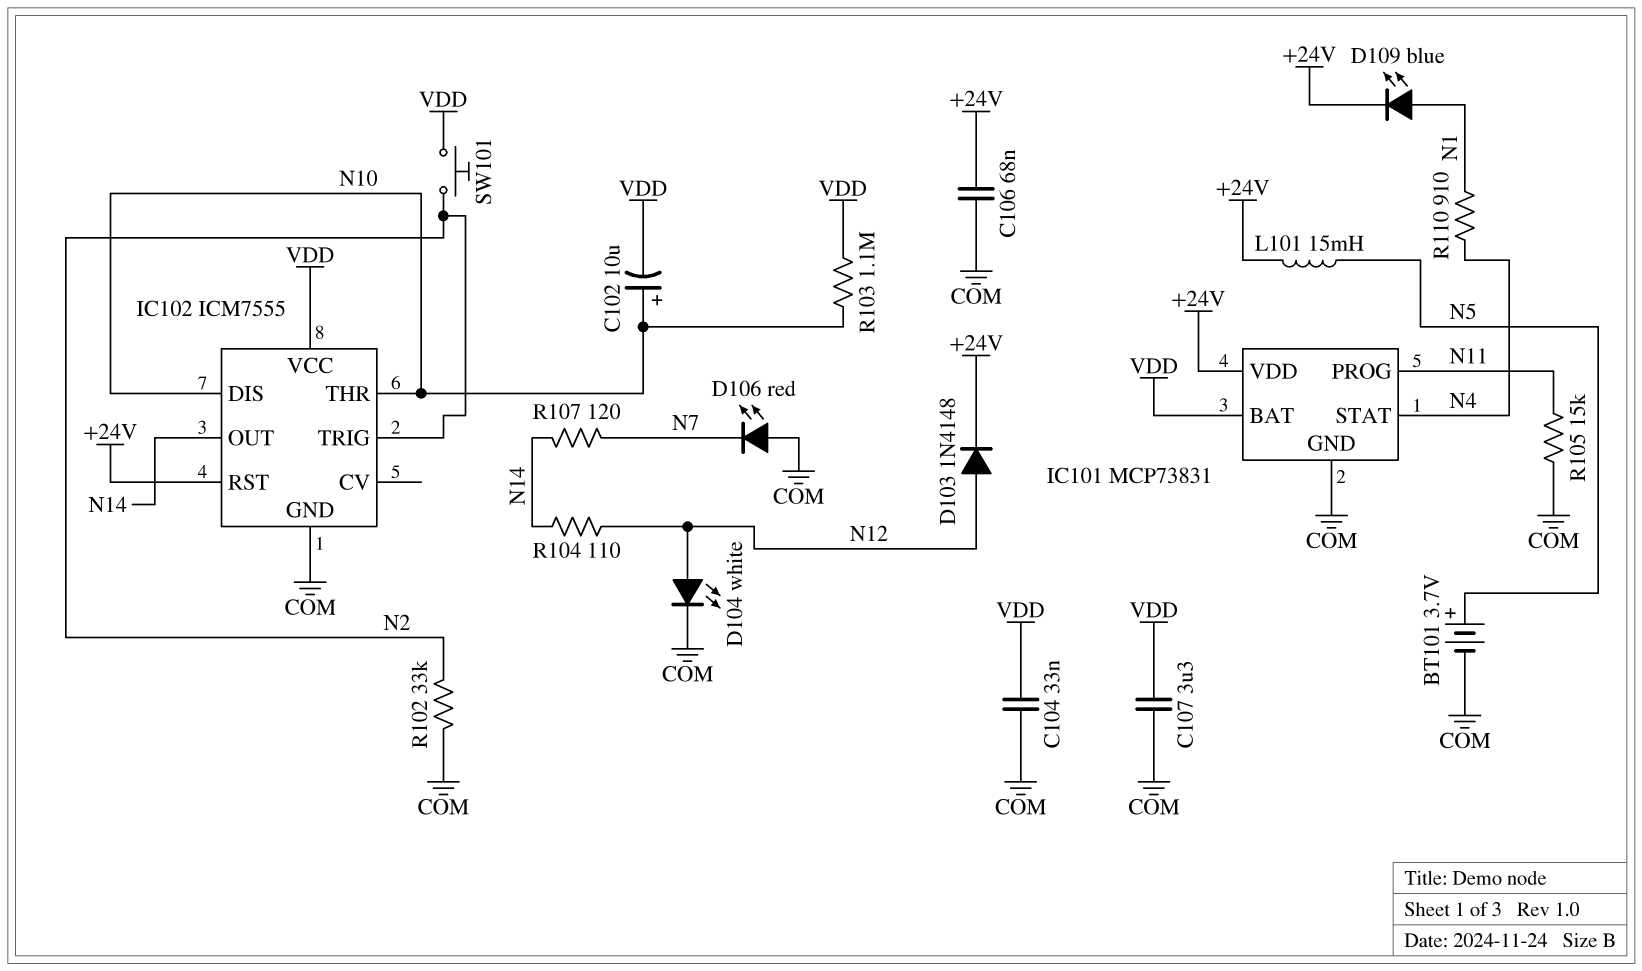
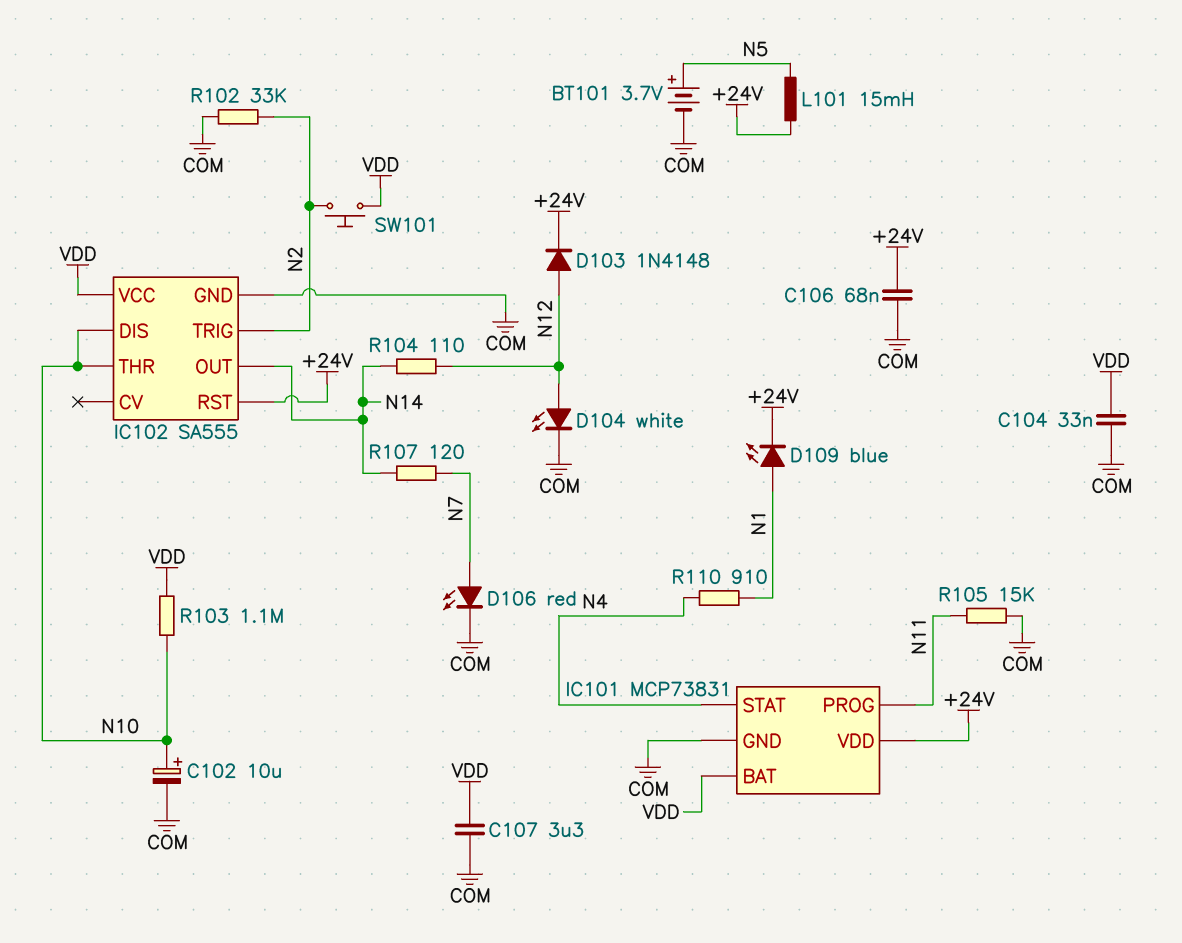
C102: 10uF (plus N10, minus VDD) -> 10uF (plus N10, minus COM)
D106: LED red (A COM, K N7) -> LED red (A N7, K COM)
IC102: ICM7555 -> SA555

